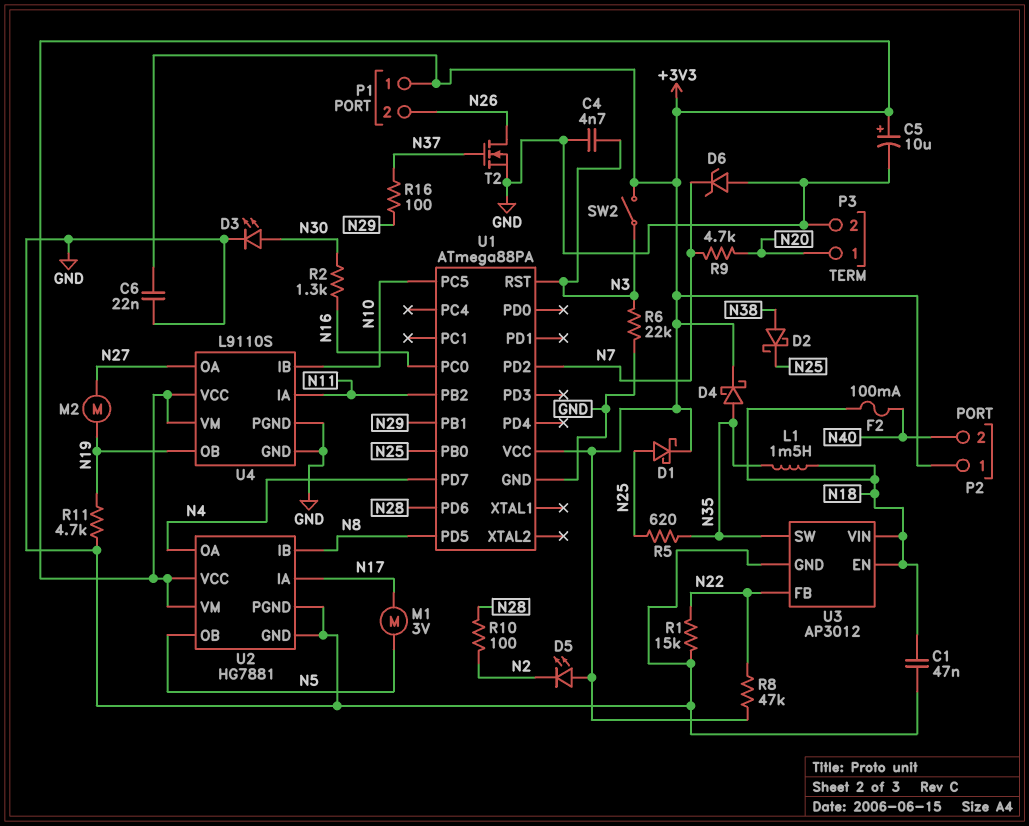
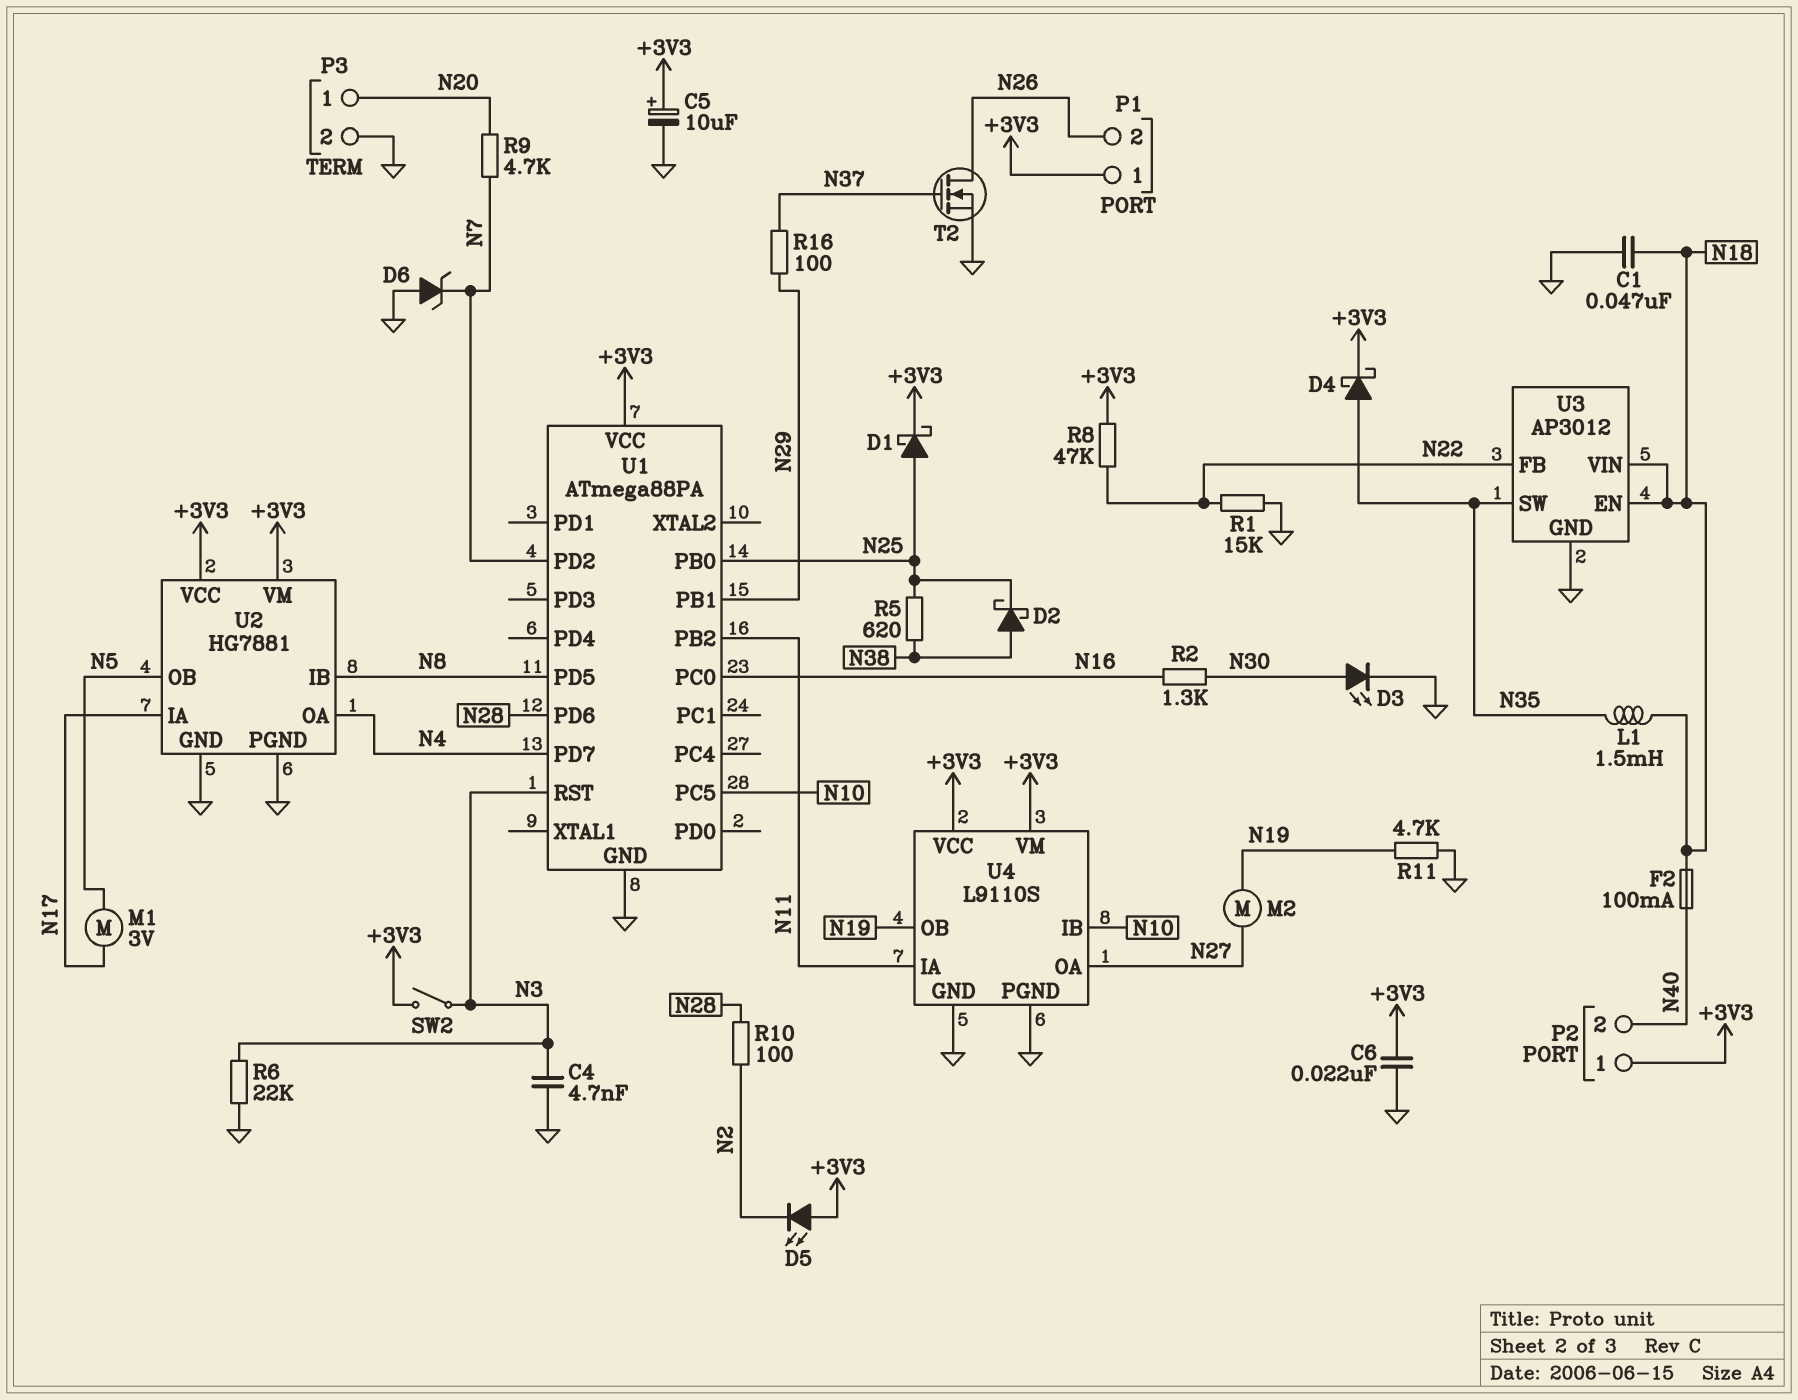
R5: 620 (N25, N35) -> 620 (N25, N38)

